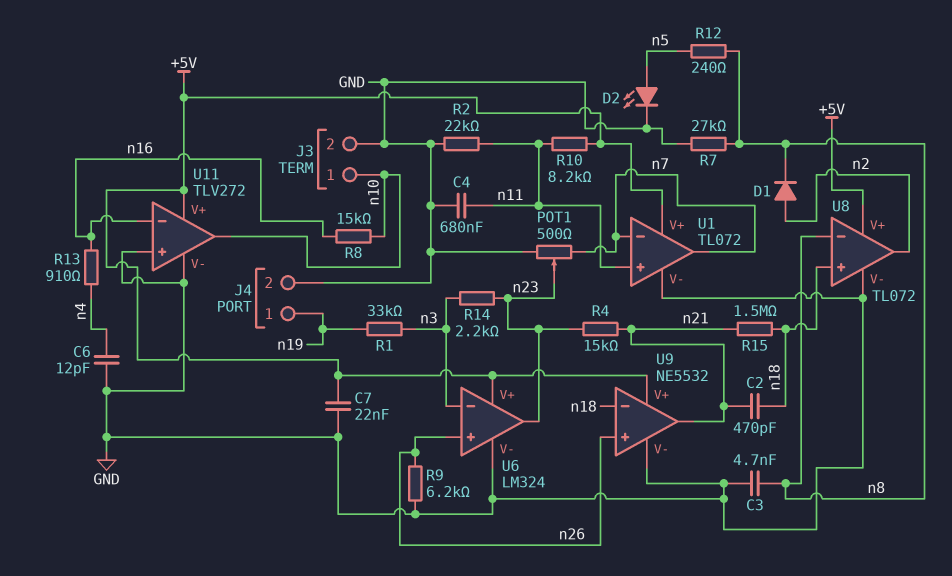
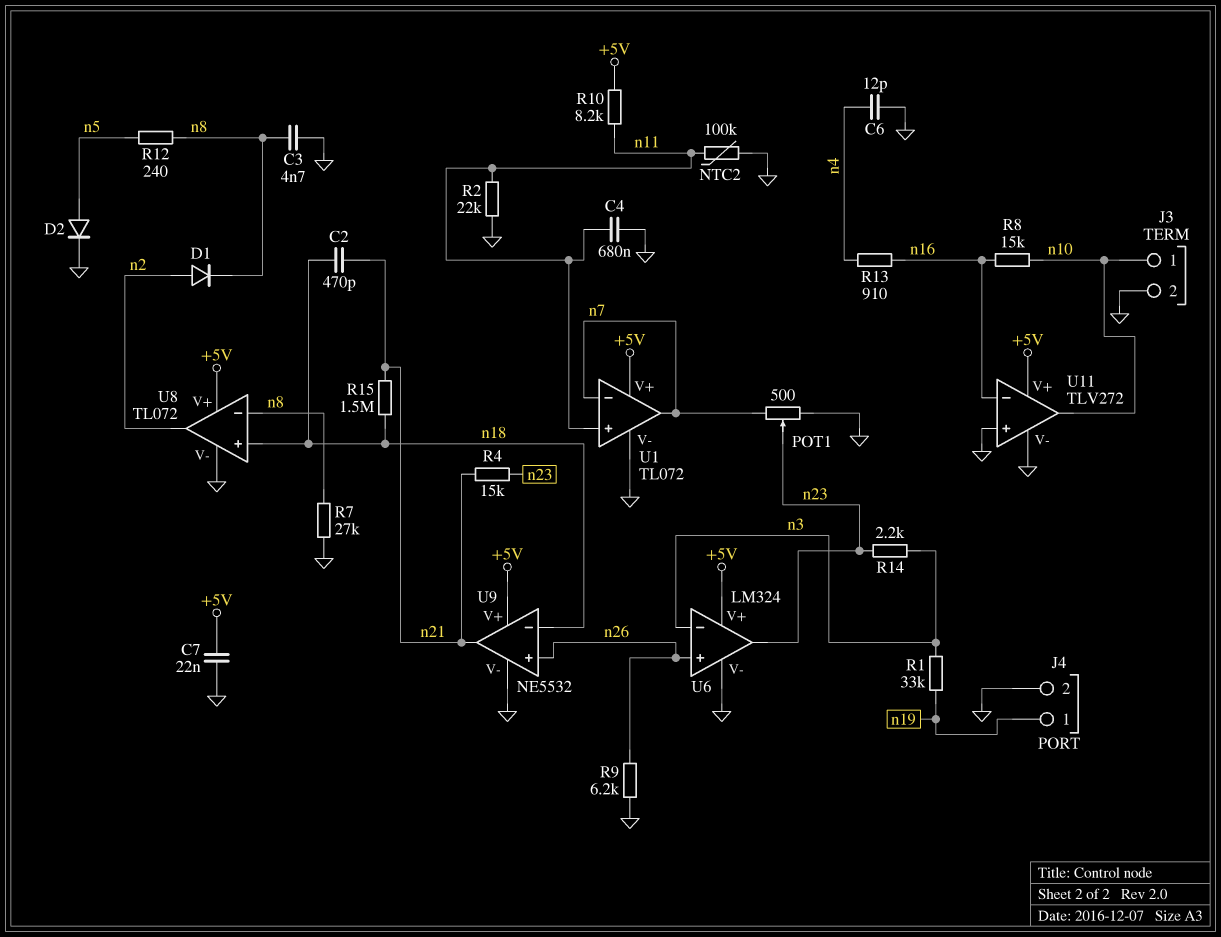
D2: LED (A n5, K GND) -> diode (A n5, K GND)
NTC2: none -> 100k (GND, n11)

